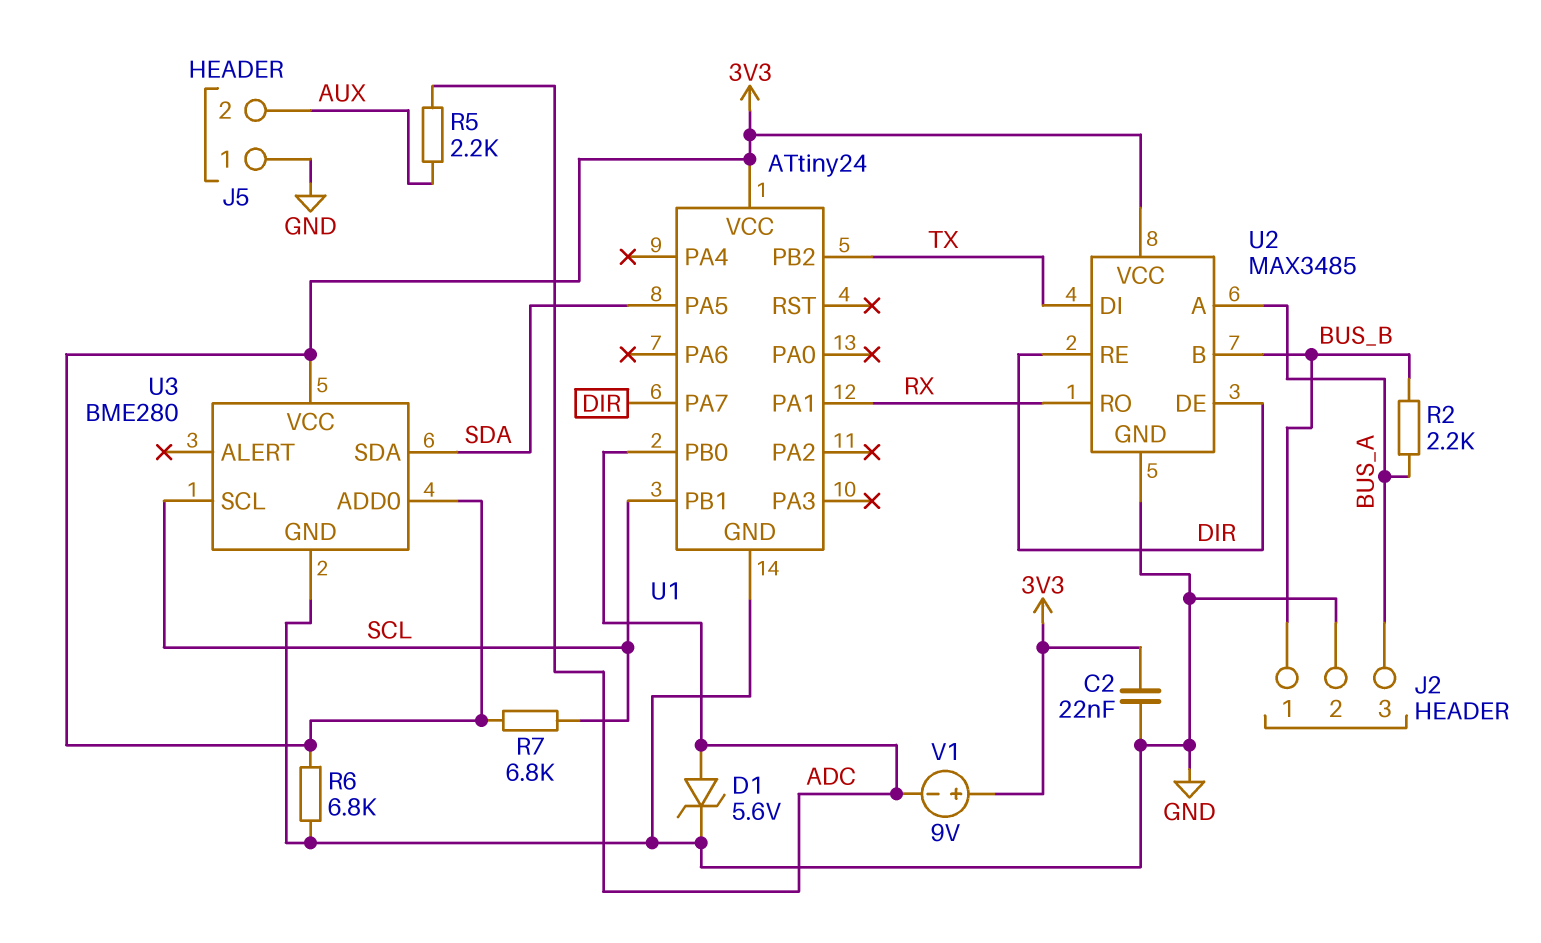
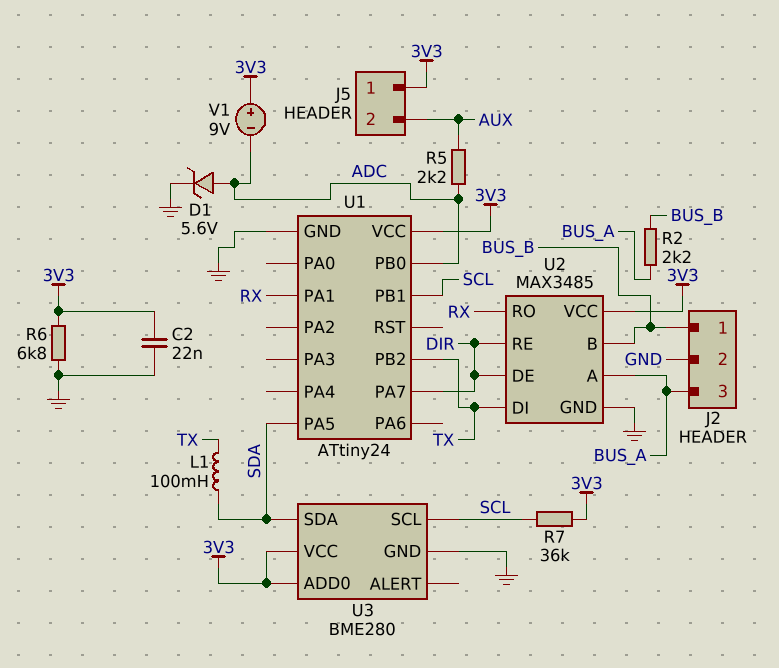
J5 pin 1: GND -> 3V3
L1: none -> 100mH (SDA, TX)
R7: 6.8k (3V3, SCL) -> 36k (3V3, SCL)

